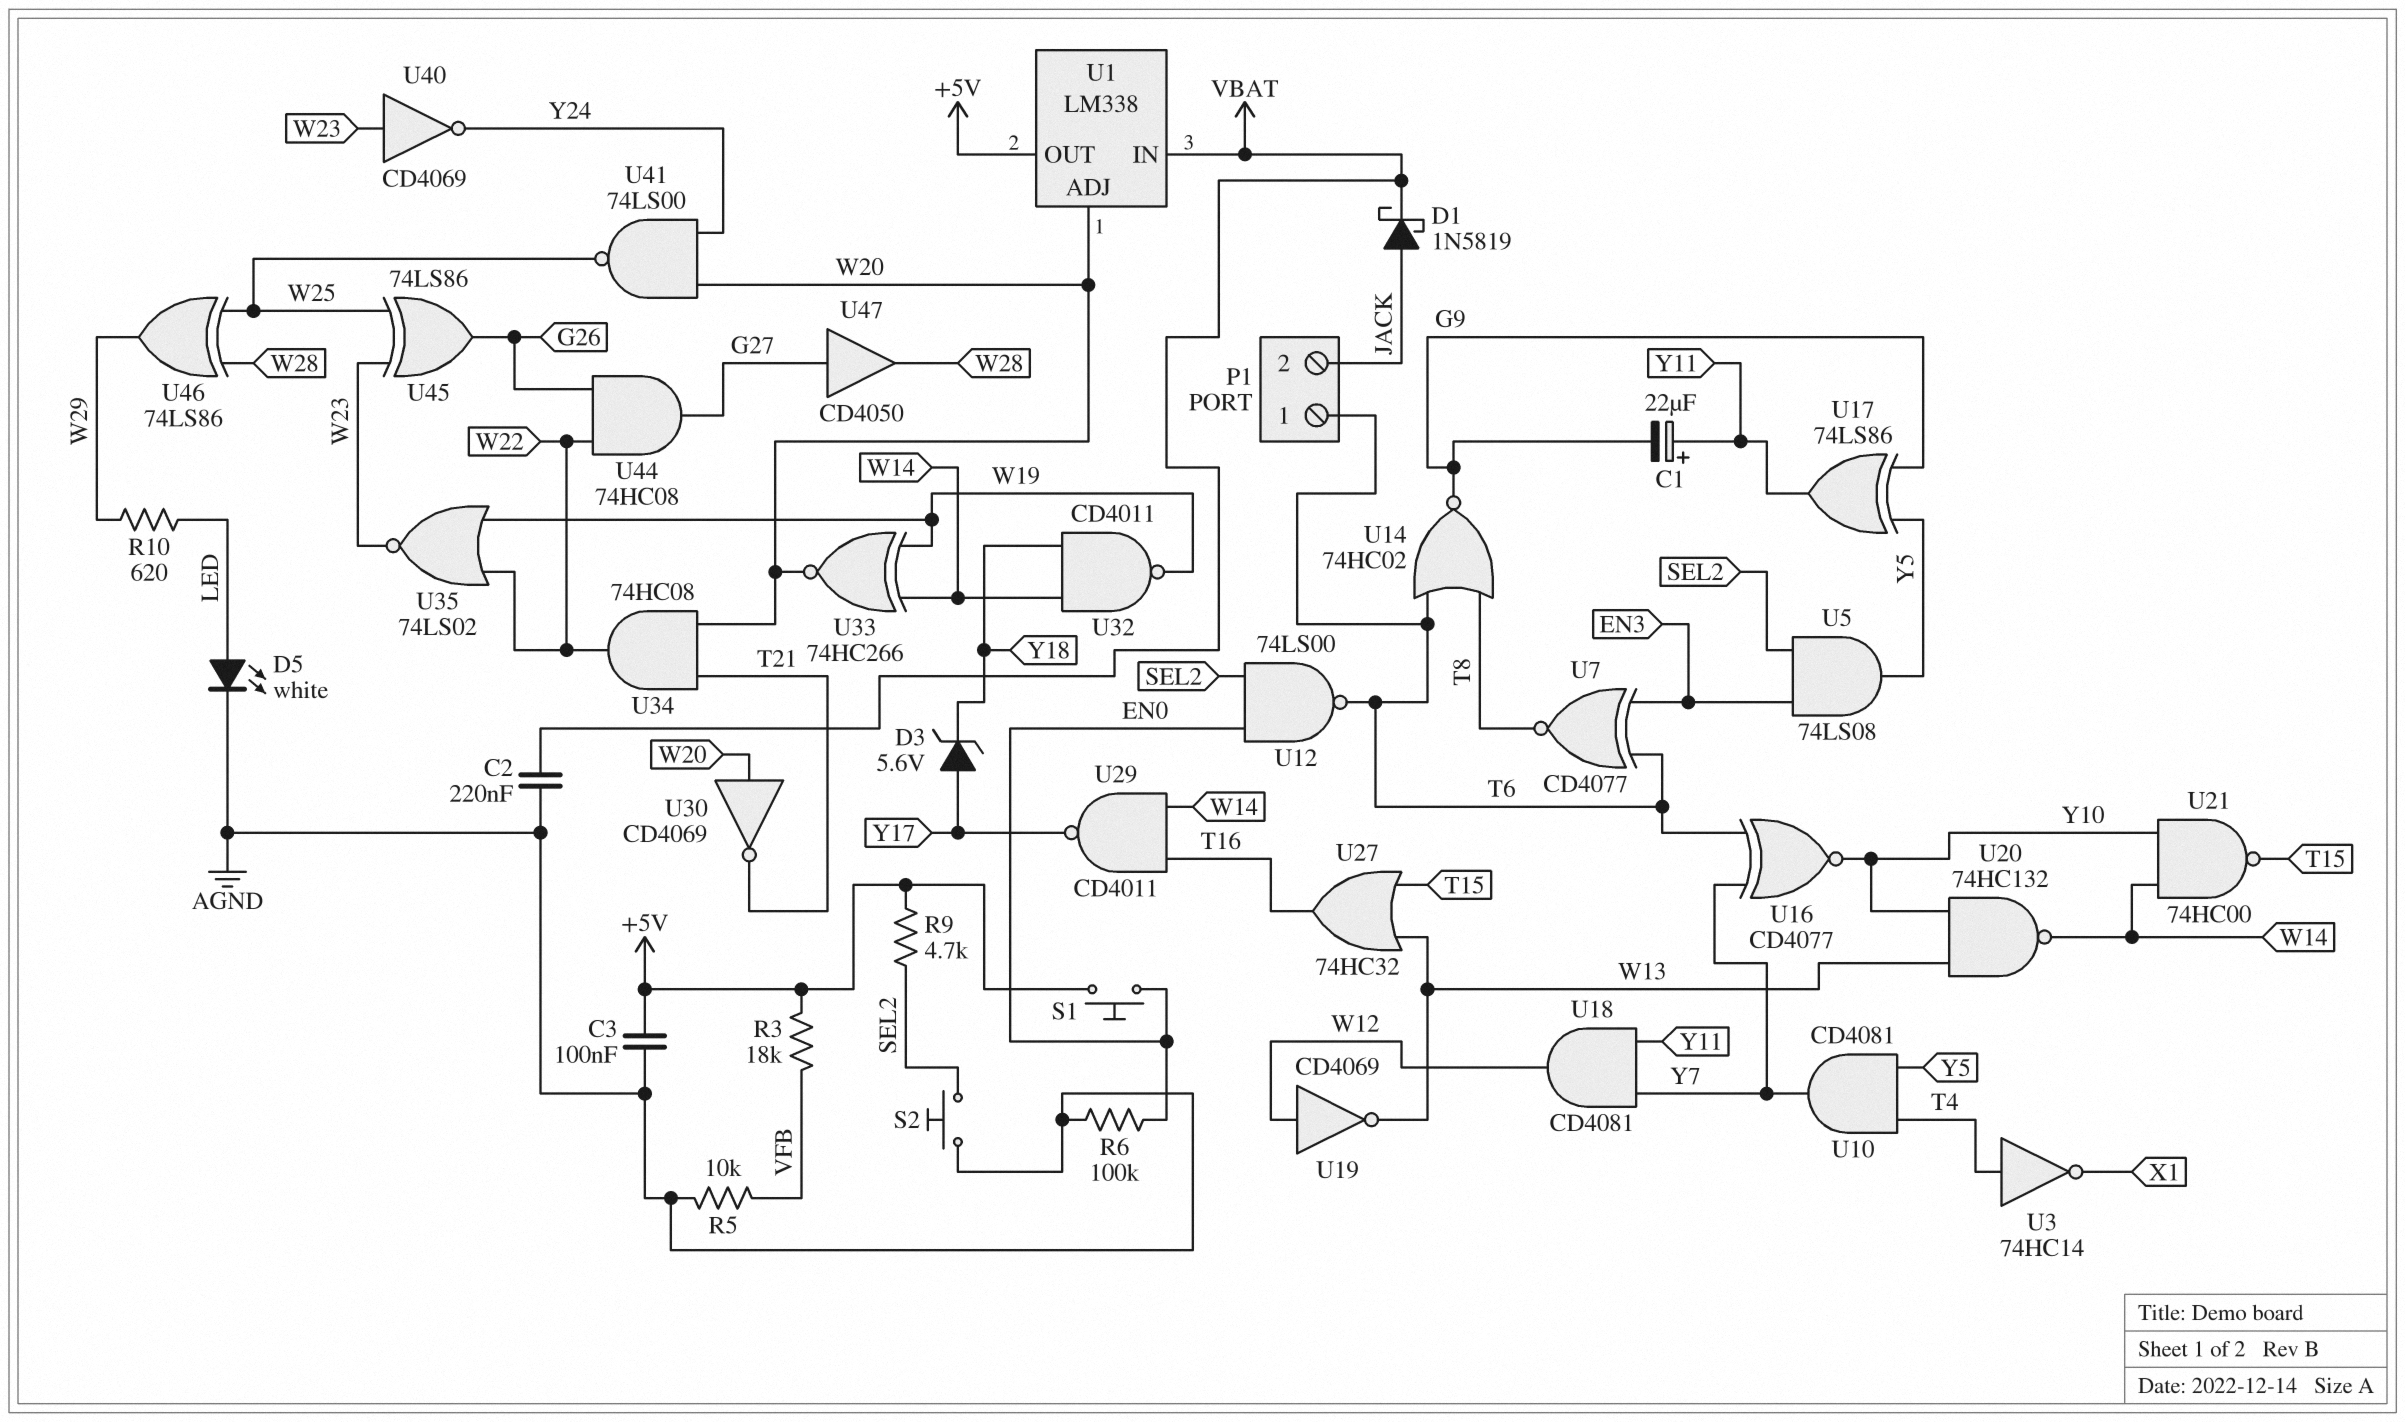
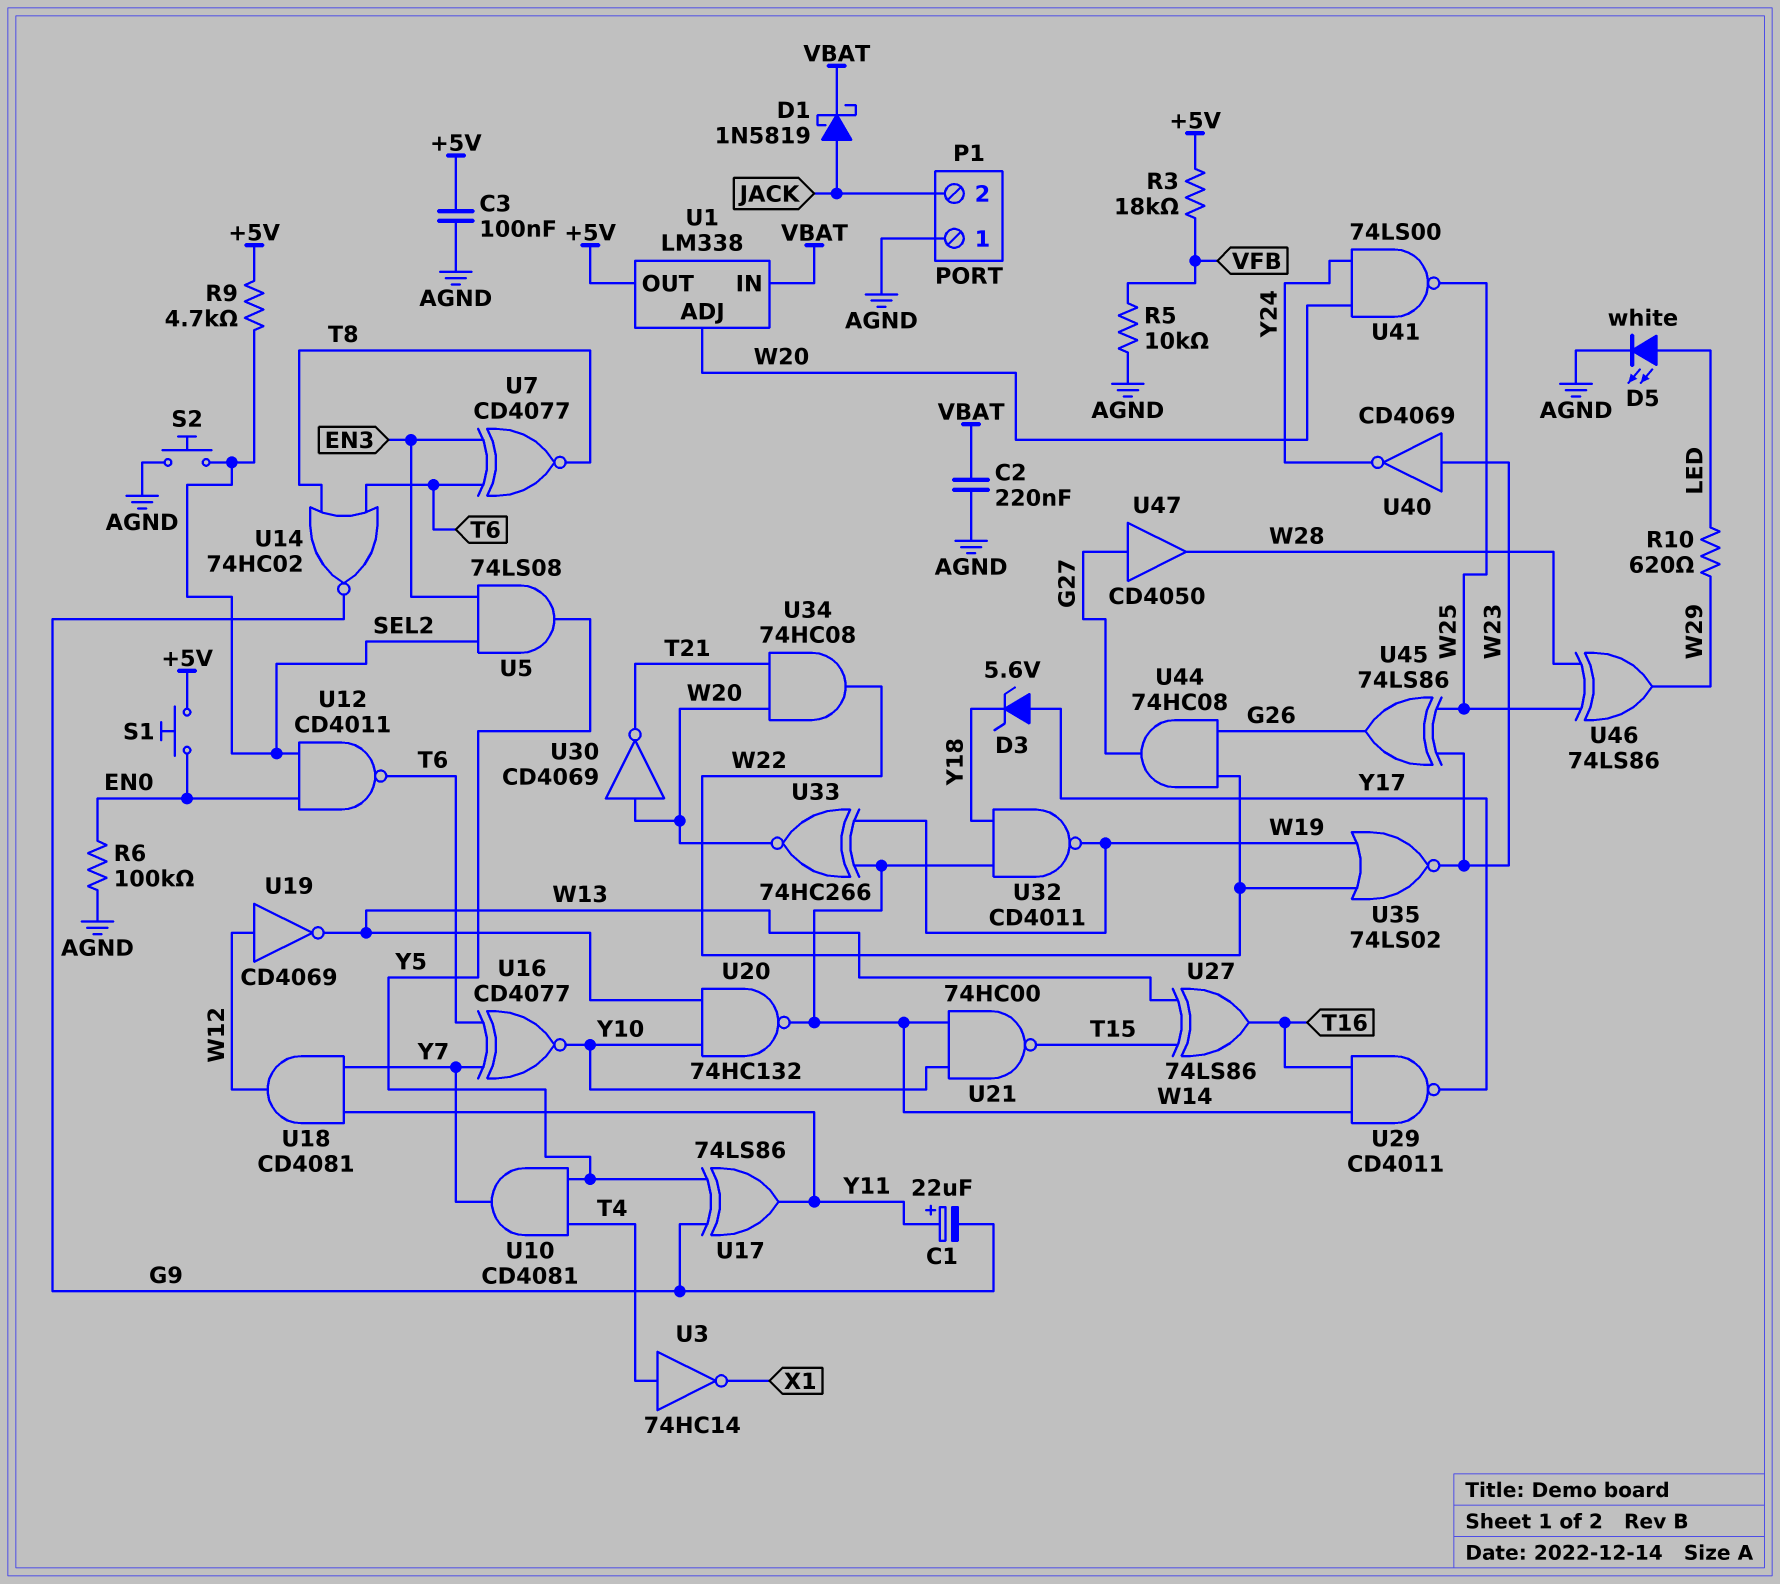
P1 pin 1: T6 -> AGND
U12: NAND 74LS00 (in EN0, in SEL2, out T6) -> NAND CD4011 (in EN0, in SEL2, out T6)
U27: OR 74HC32 (in T15, in W13, out T16) -> XOR 74LS86 (in T15, in W13, out T16)

